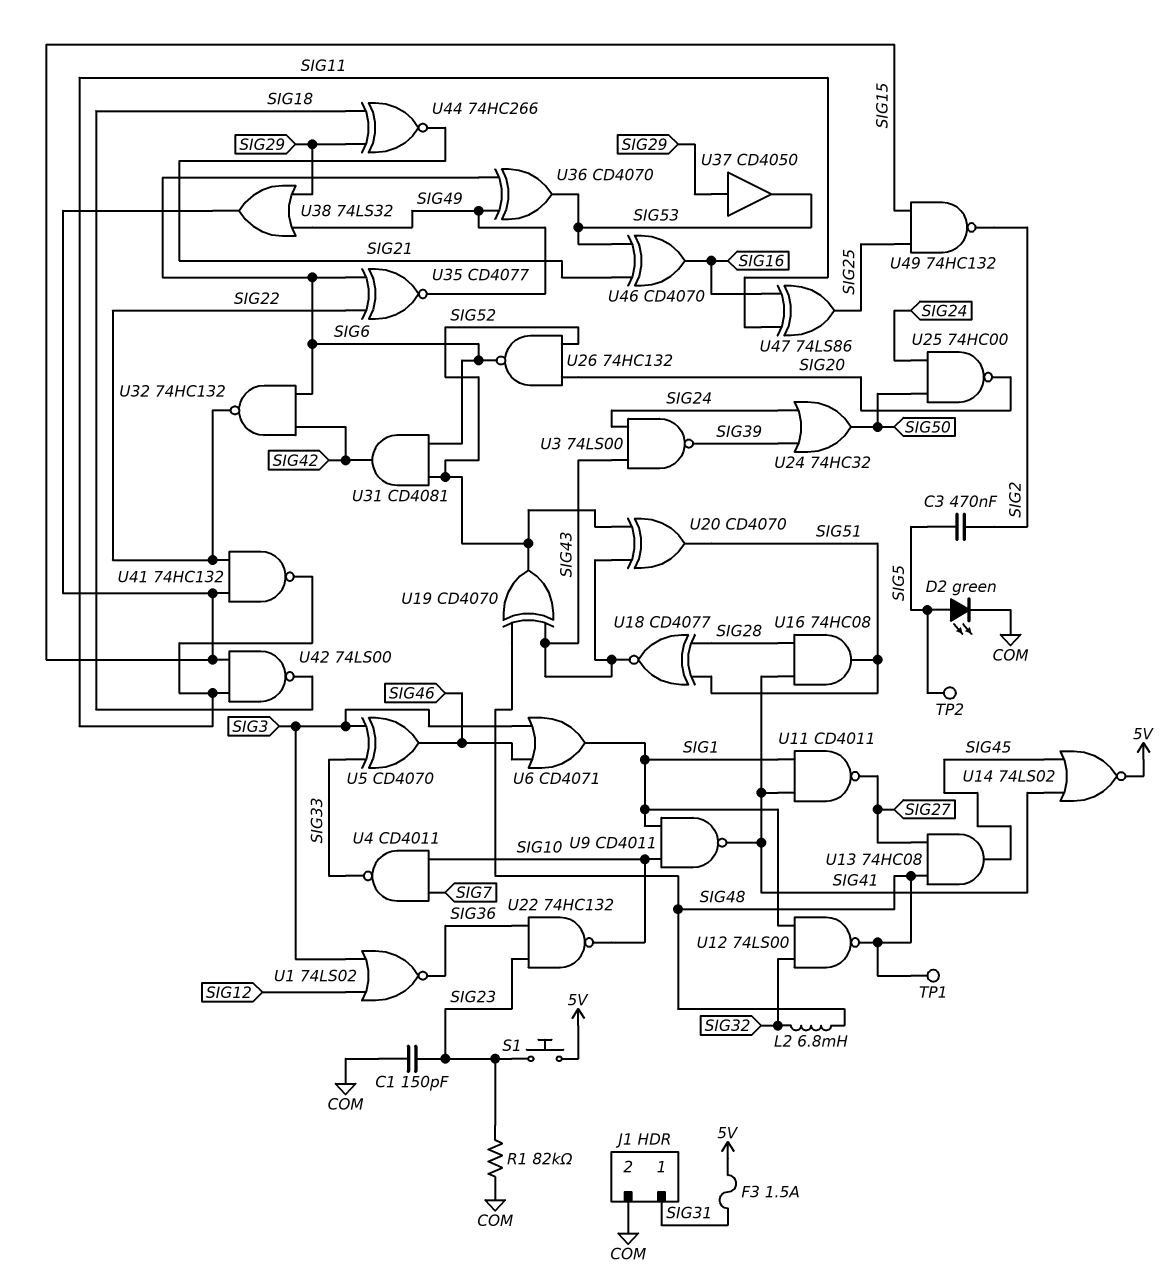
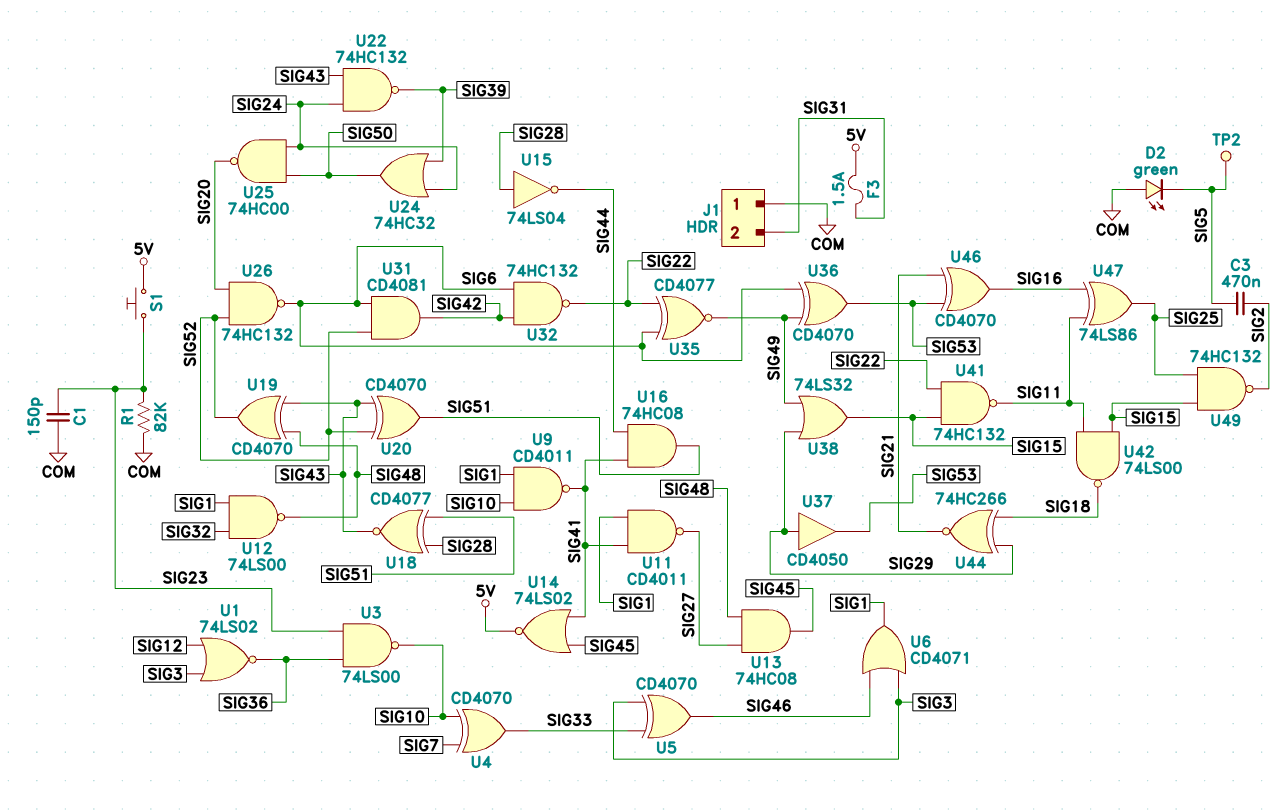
D2: LED green (A SIG5, K COM) -> LED green (A COM, K SIG5)
J1 pin 1: SIG31 -> COM
J1 pin 2: COM -> SIG31
L2: 6.8mH (SIG32, SIG48) -> none
TP1: test point (SIG48) -> none
U3: NAND 74LS00 (in SIG24, in SIG43, out SIG39) -> NAND 74LS00 (in SIG23, in SIG36, out SIG10)
U4: NAND CD4011 (in SIG7, in SIG10, out SIG33) -> XOR CD4070 (in SIG7, in SIG10, out SIG33)
U15: none -> NOT 74LS04 (in SIG28, out SIG44)
U16: AND 74HC08 (in SIG28, in SIG41, out SIG51) -> AND 74HC08 (in SIG41, in SIG44, out SIG51)
U22: NAND 74HC132 (in SIG23, in SIG36, out SIG10) -> NAND 74HC132 (in SIG24, in SIG43, out SIG39)

